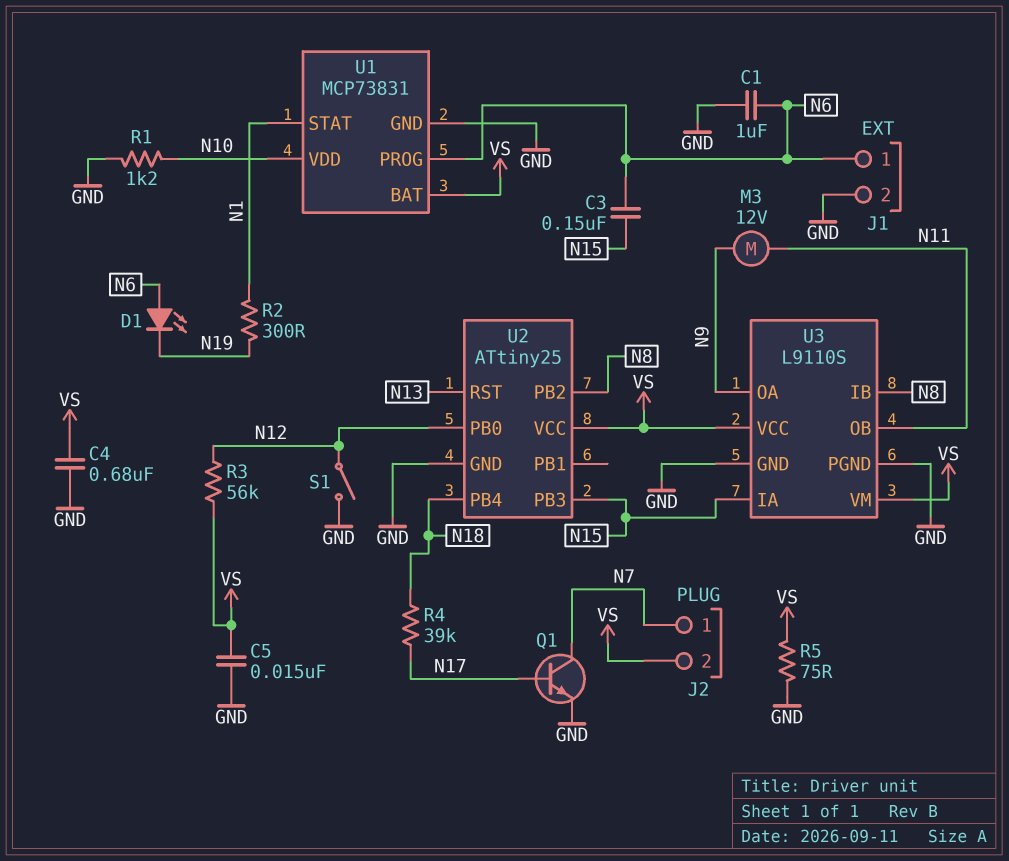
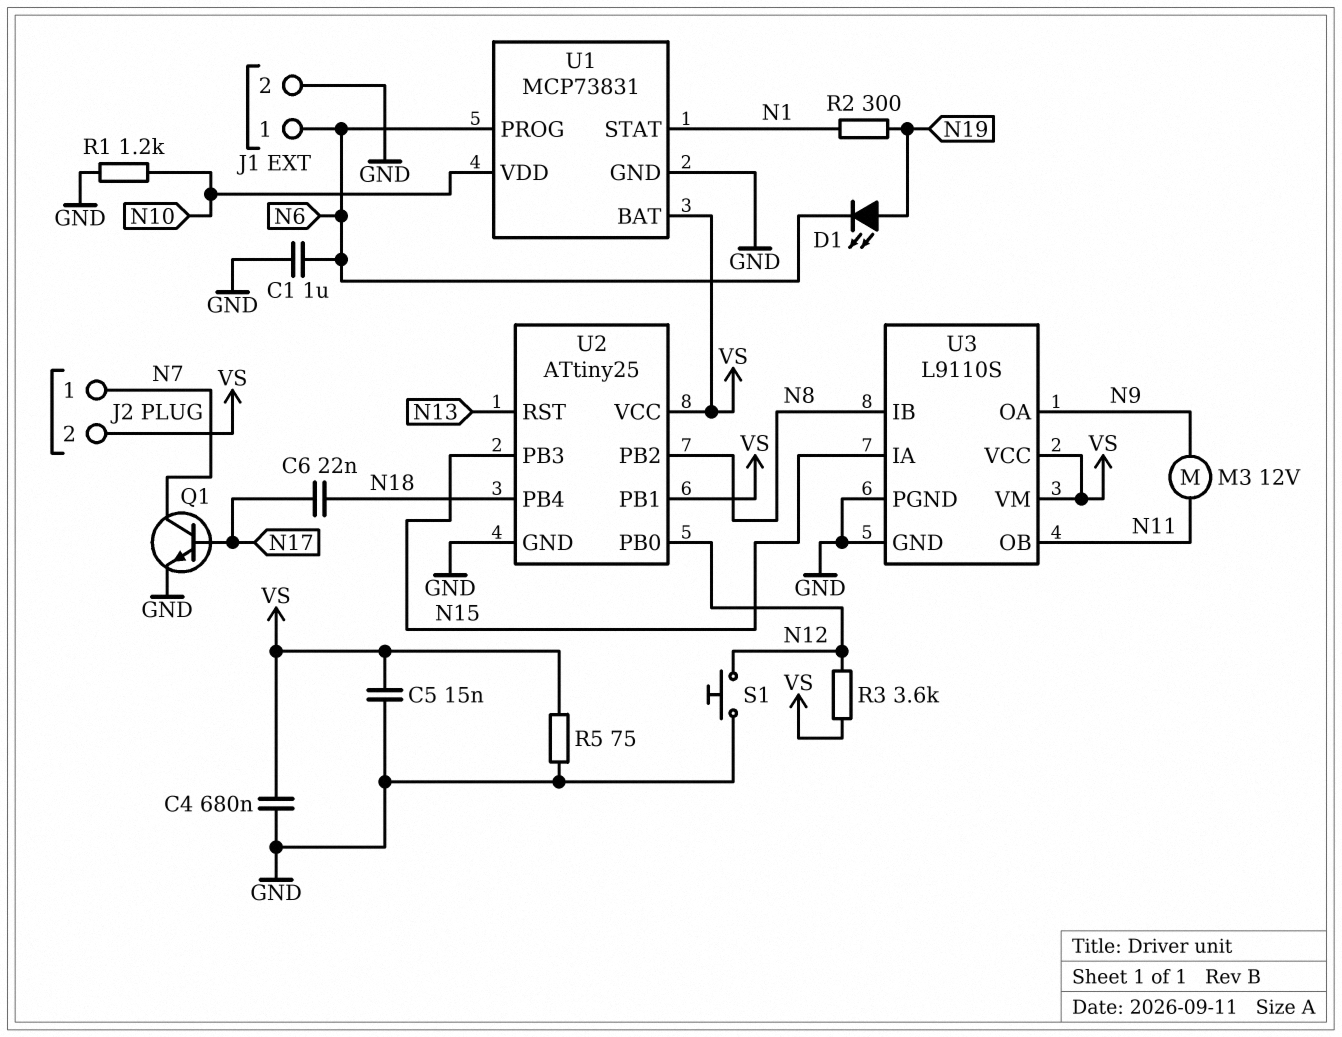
C3: 150nF (N6, N15) -> none
C6: none -> 22nF (N17, N18)
D1: LED (A N6, K N19) -> LED (A N19, K N6)
R3: 56k (N12, VS) -> 3.6k (N12, VS)
R4: 39k (N17, N18) -> none
S1: switch (GND, N12) -> button (GND, N12)
U2 pin PB1: none -> VS

